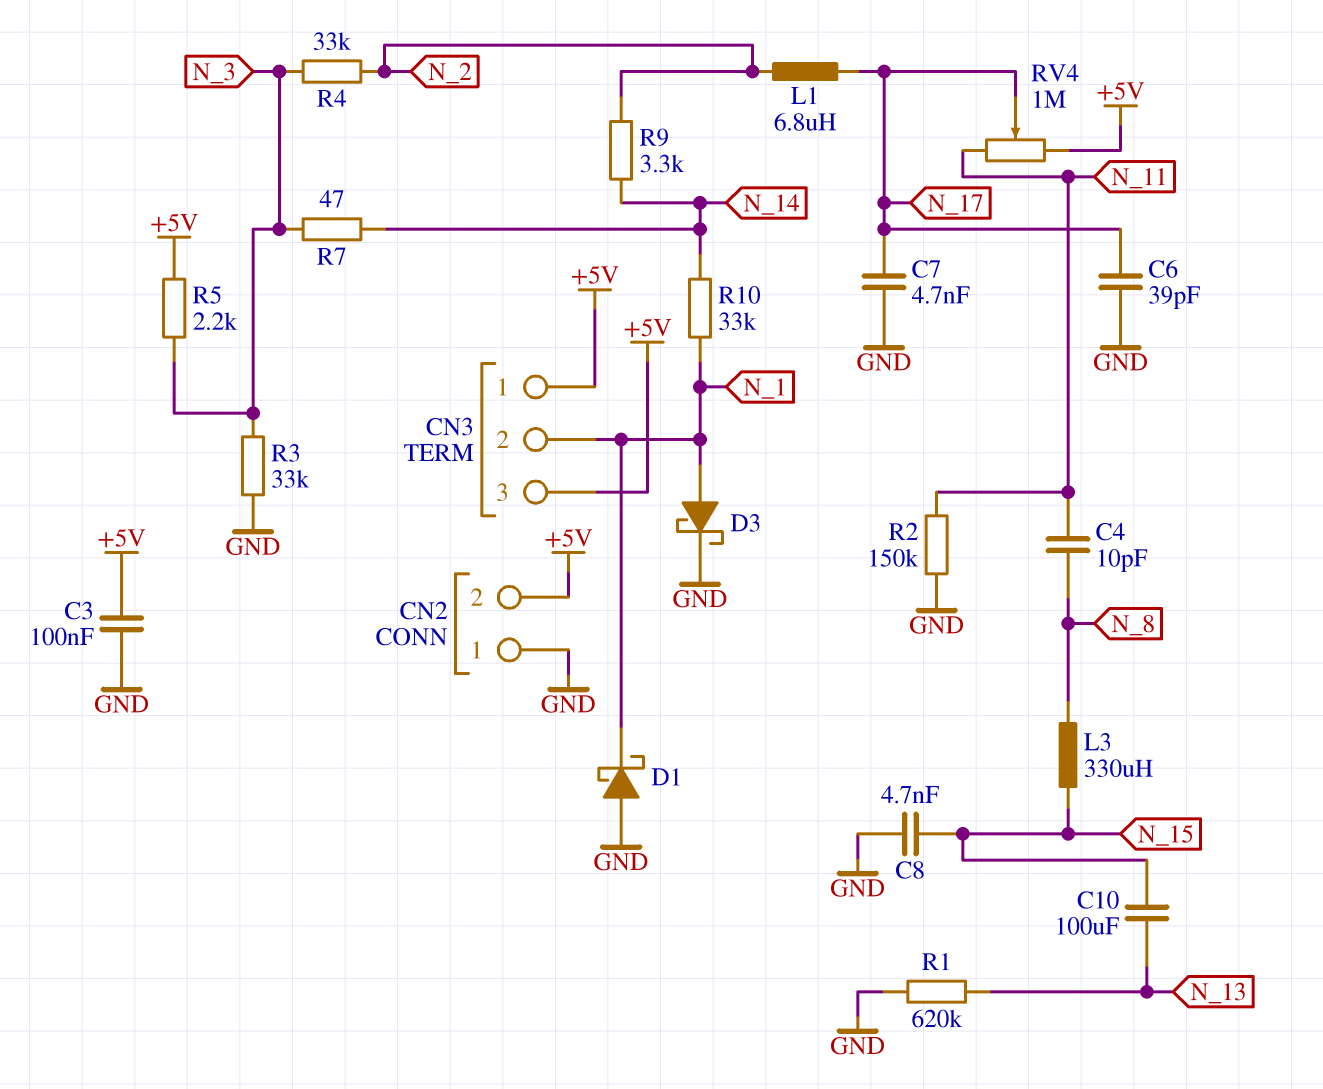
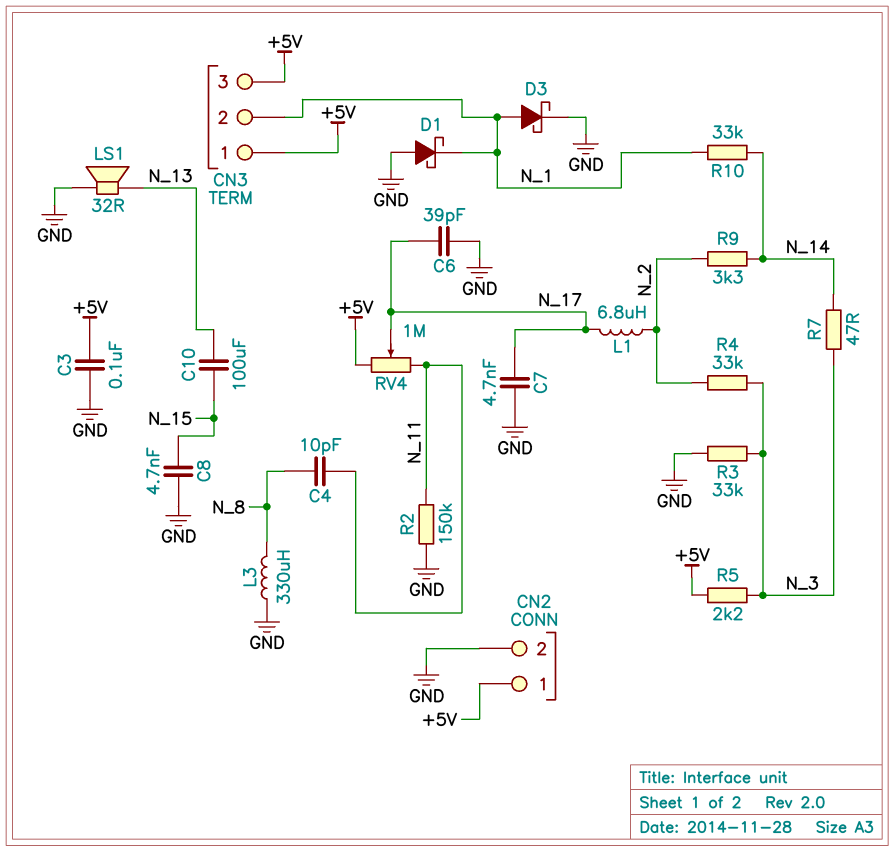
CN2 pin 1: GND -> +5V
CN2 pin 2: +5V -> GND
L3: 330uH (N_8, N_15) -> 330uH (GND, N_8)
LS1: none -> speaker 32R (GND, N_13)
R1: 620k (GND, N_13) -> none

